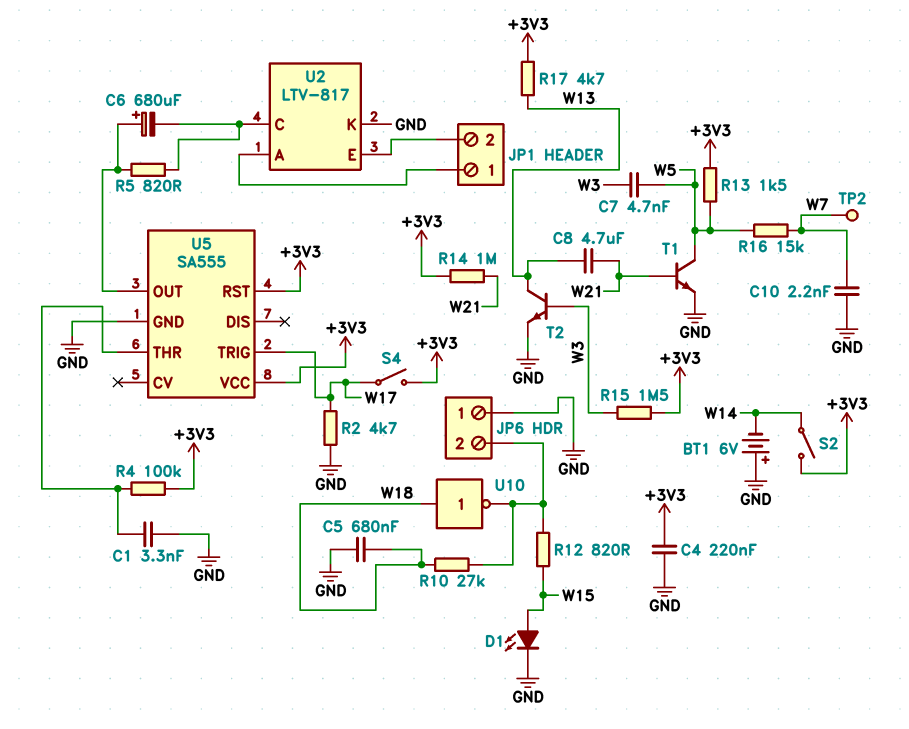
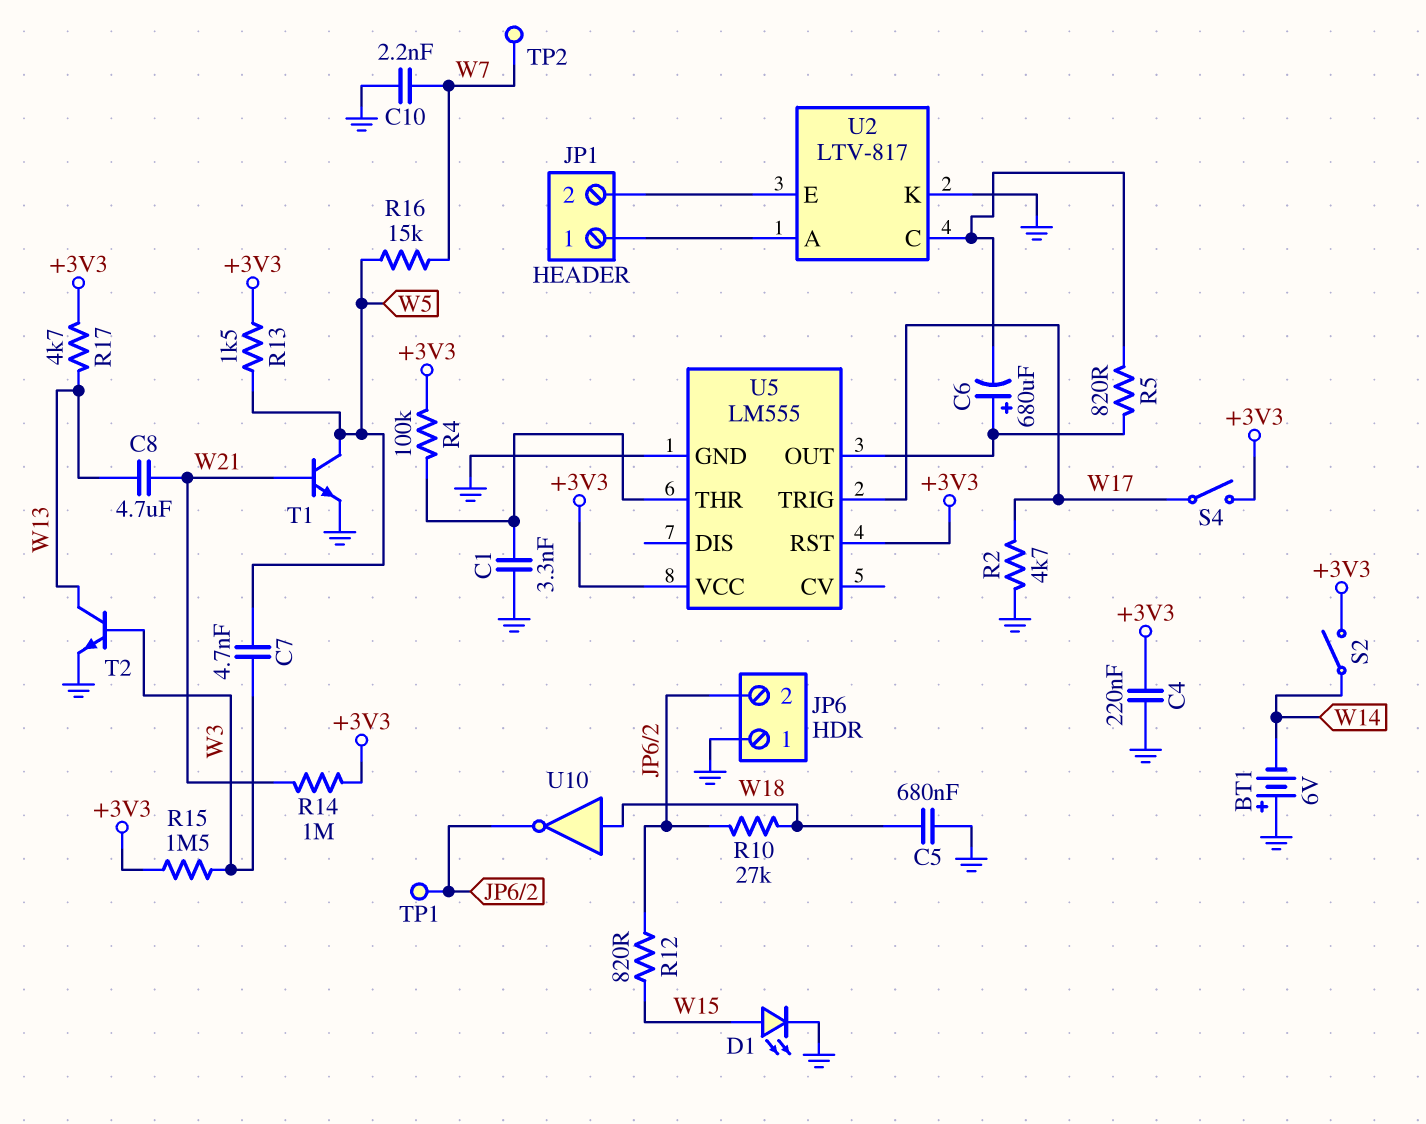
TP1: none -> test point (JP6/2)
U5: SA555 -> LM555

